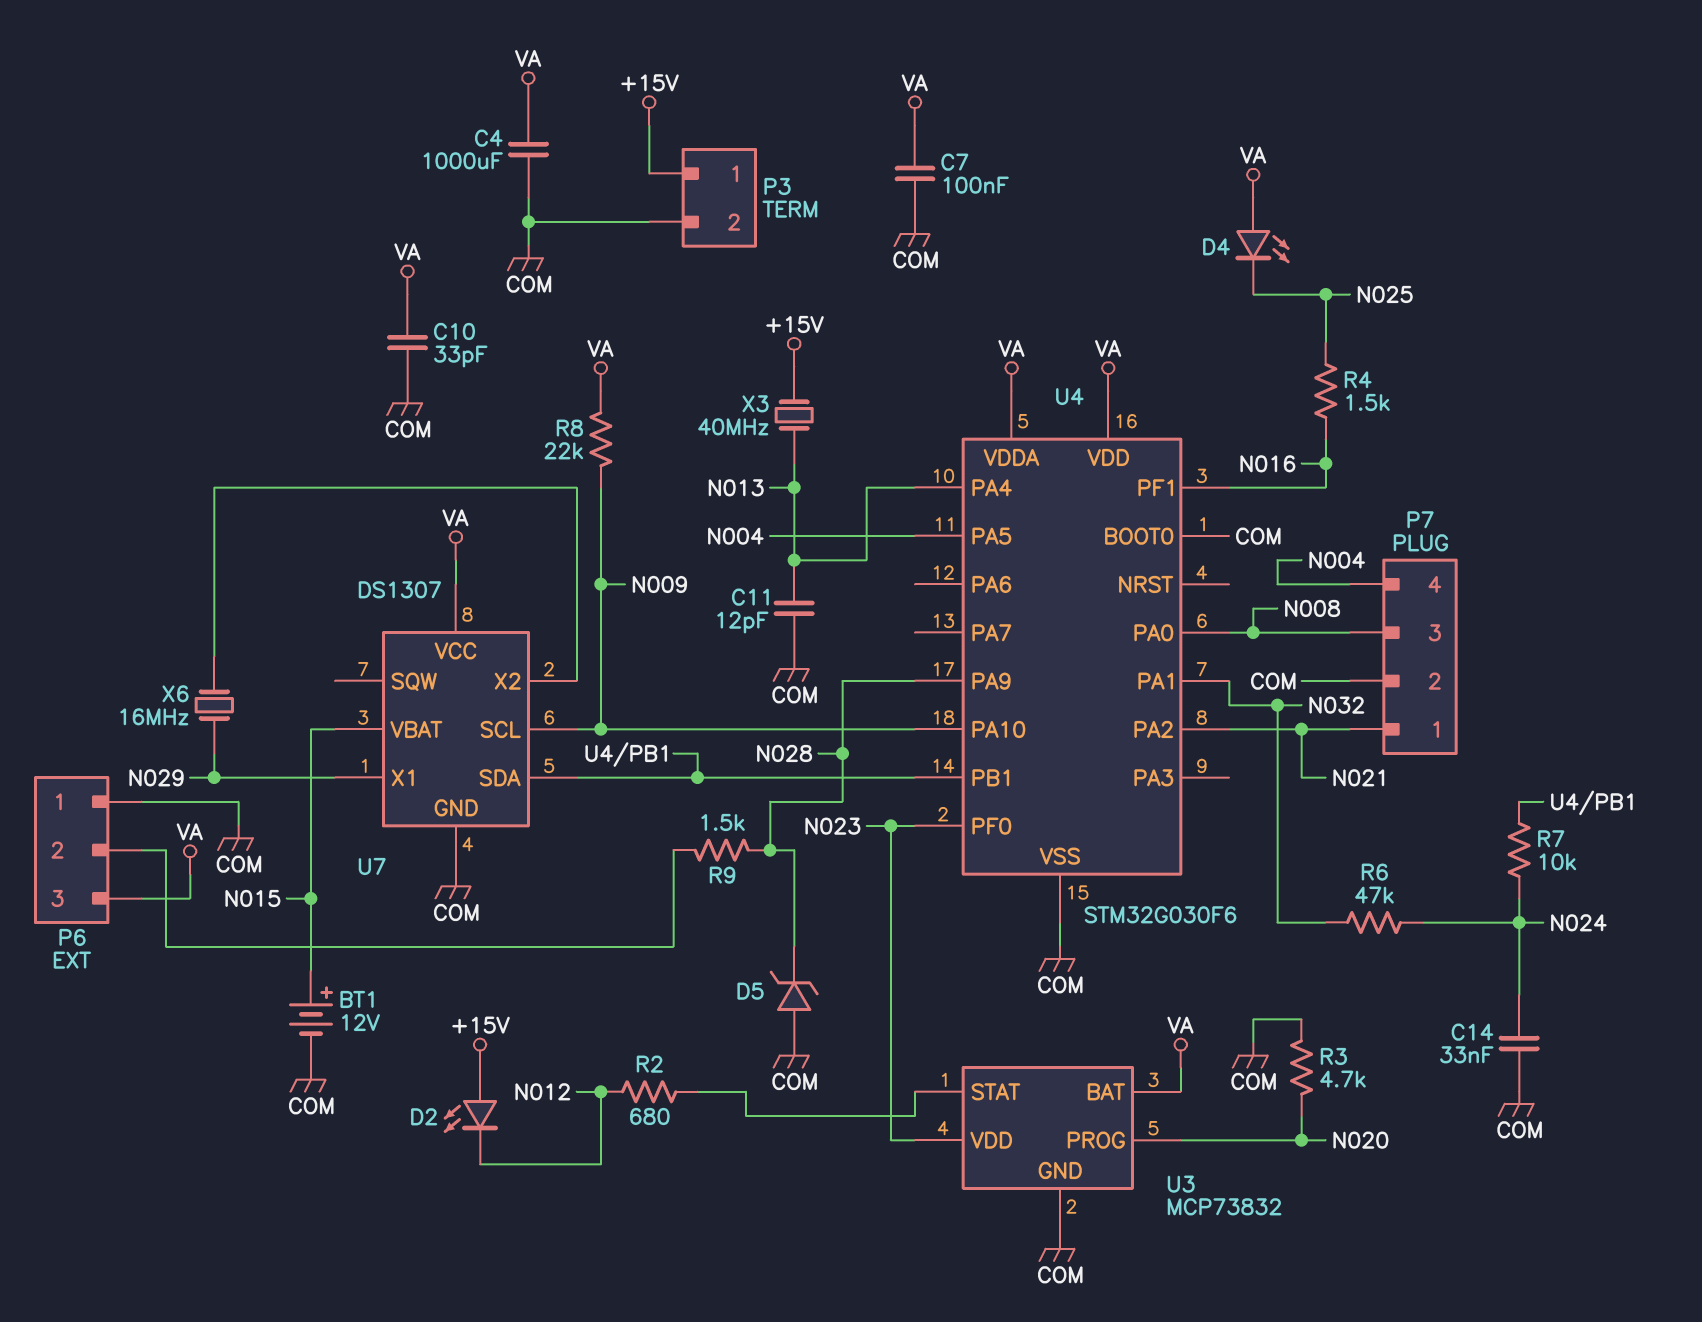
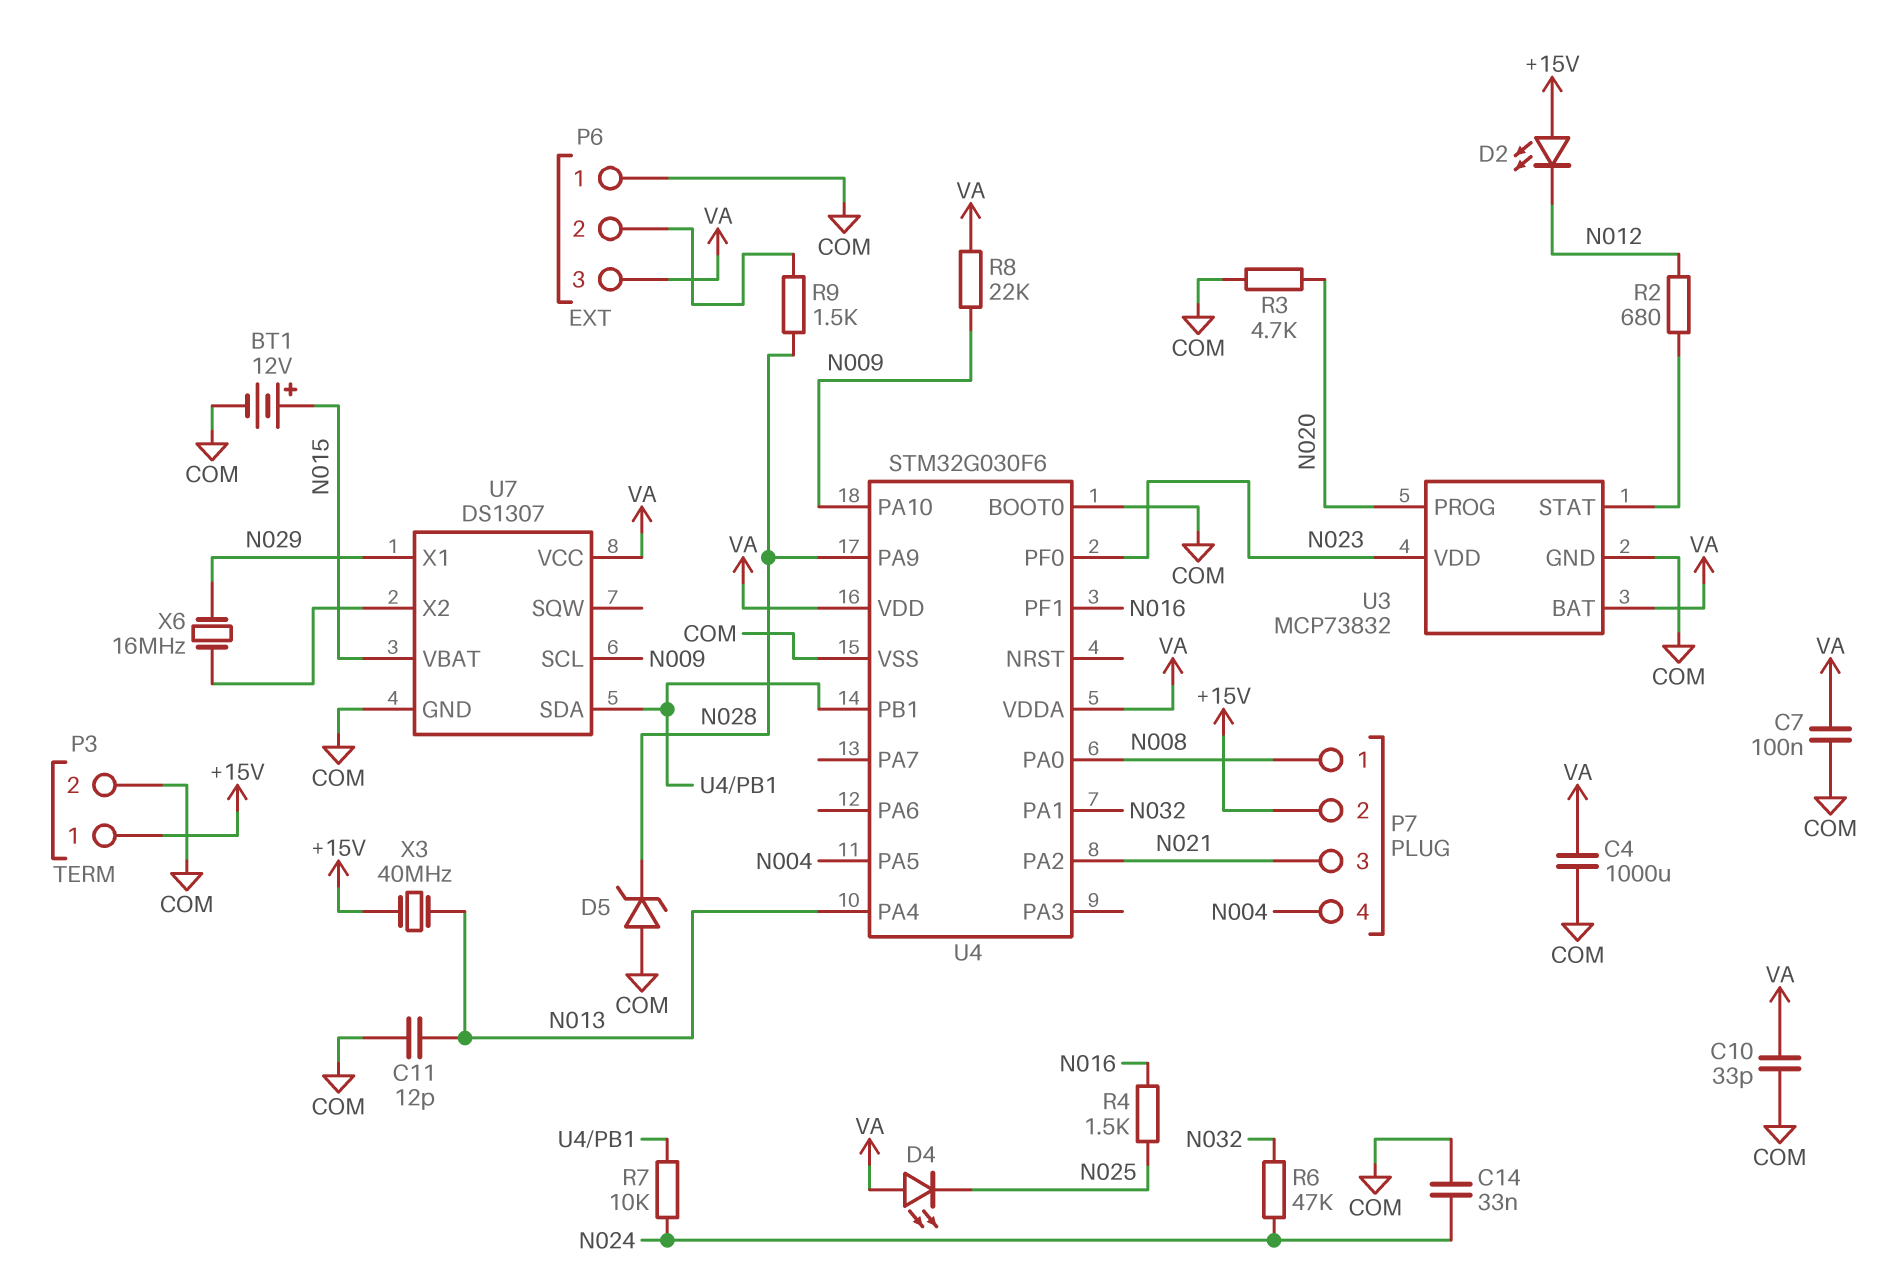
P7 pin 1: N021 -> N008
P7 pin 2: COM -> +15V
P7 pin 3: N008 -> N021

